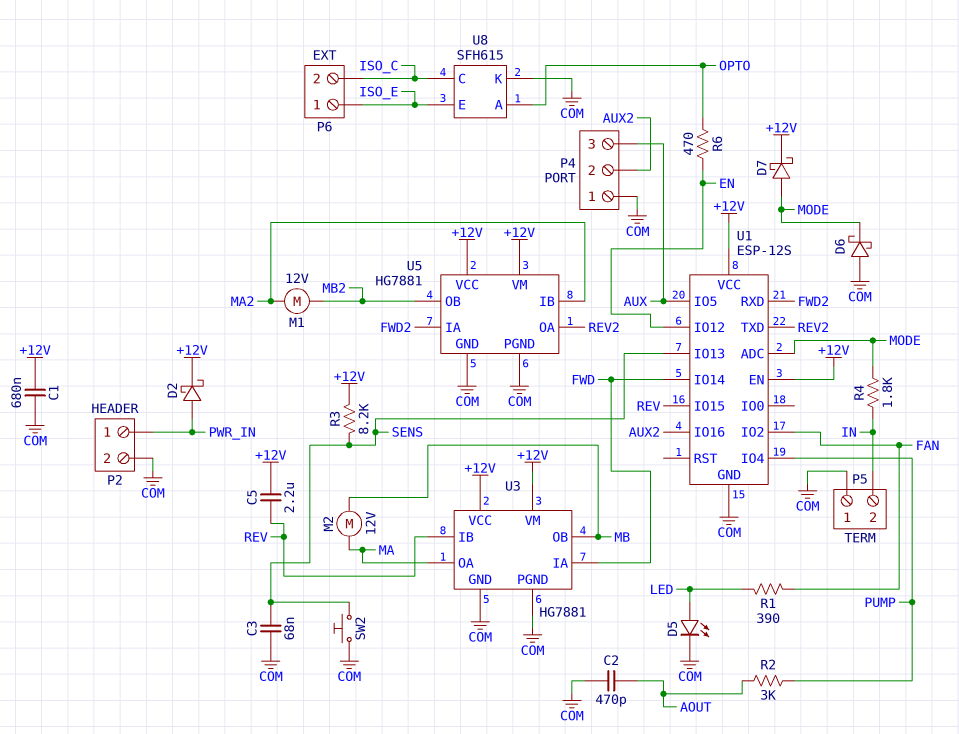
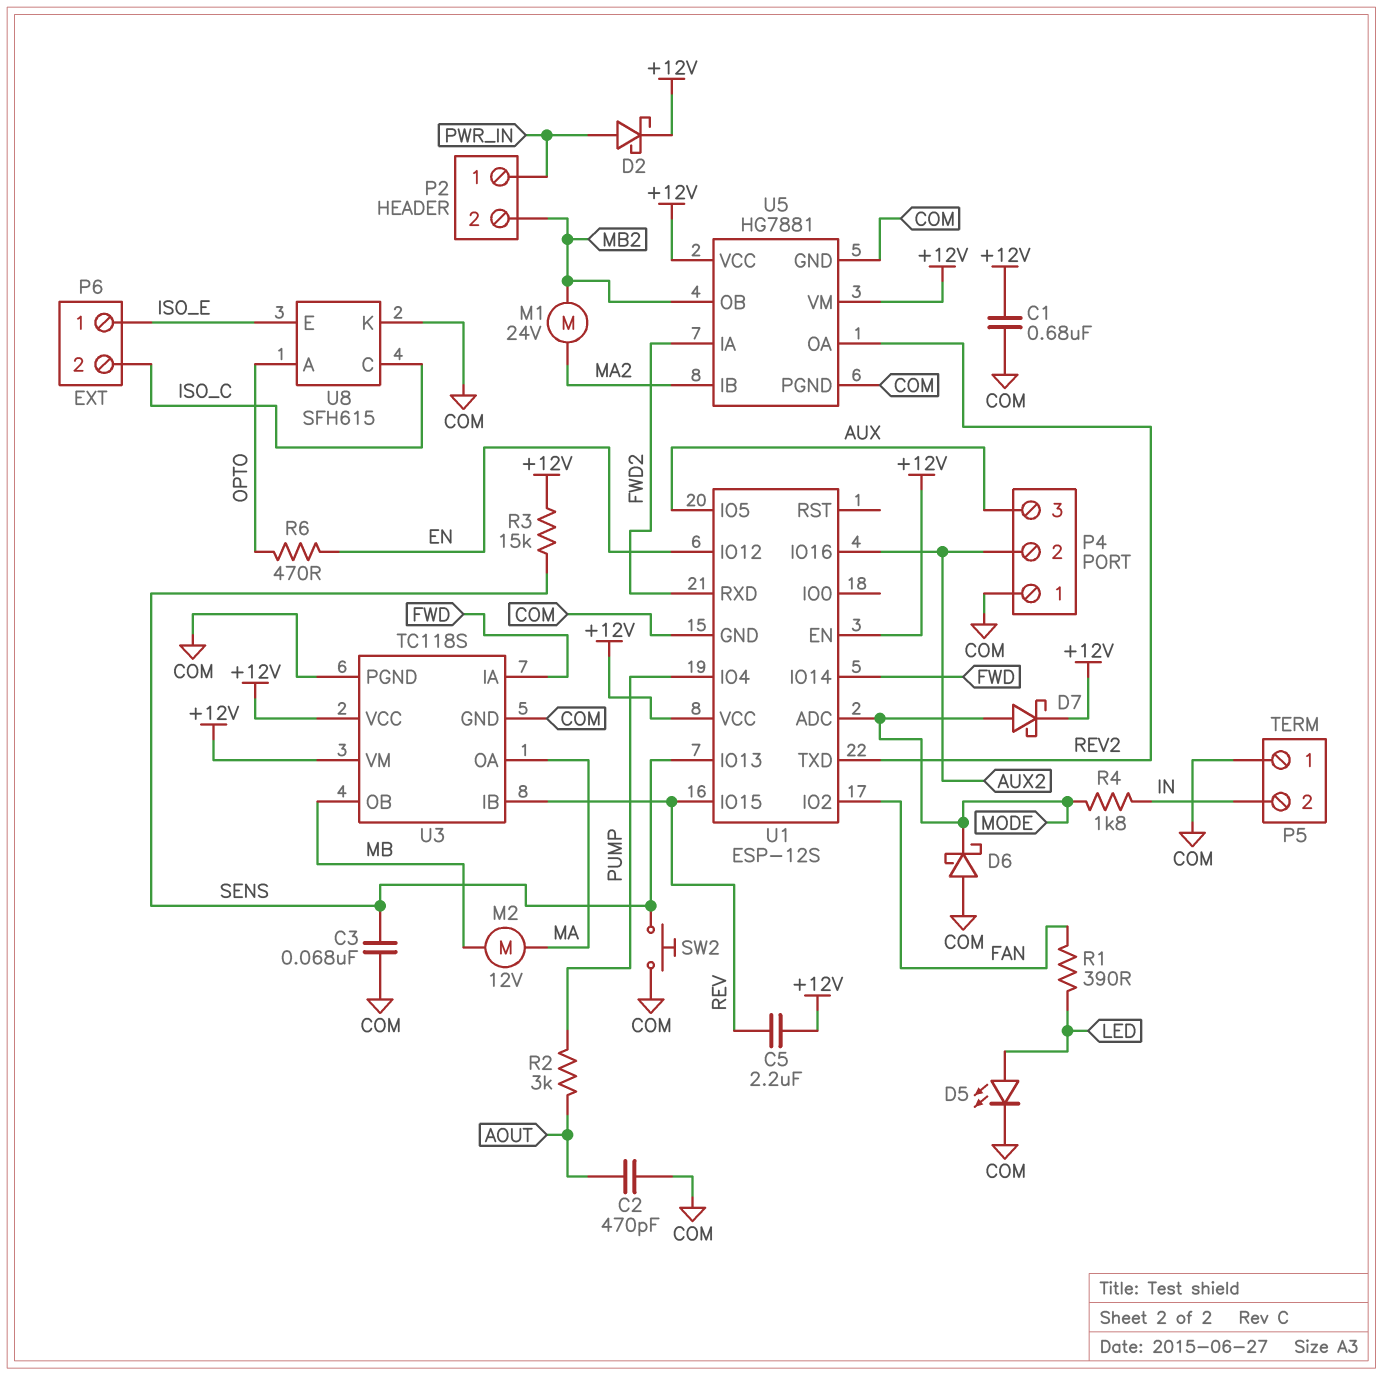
M1: motor 12V (MA2, MB2) -> motor 24V (MA2, MB2)
P2 pin 2: COM -> MB2
R3: 8.2k (+12V, SENS) -> 15k (+12V, SENS)
U3: HG7881 -> TC118S

